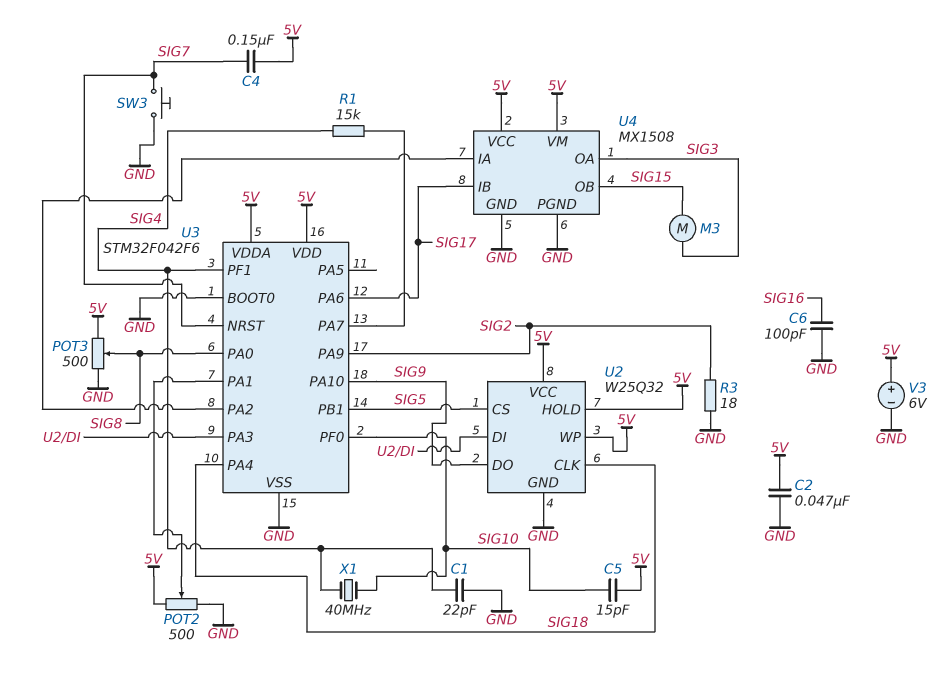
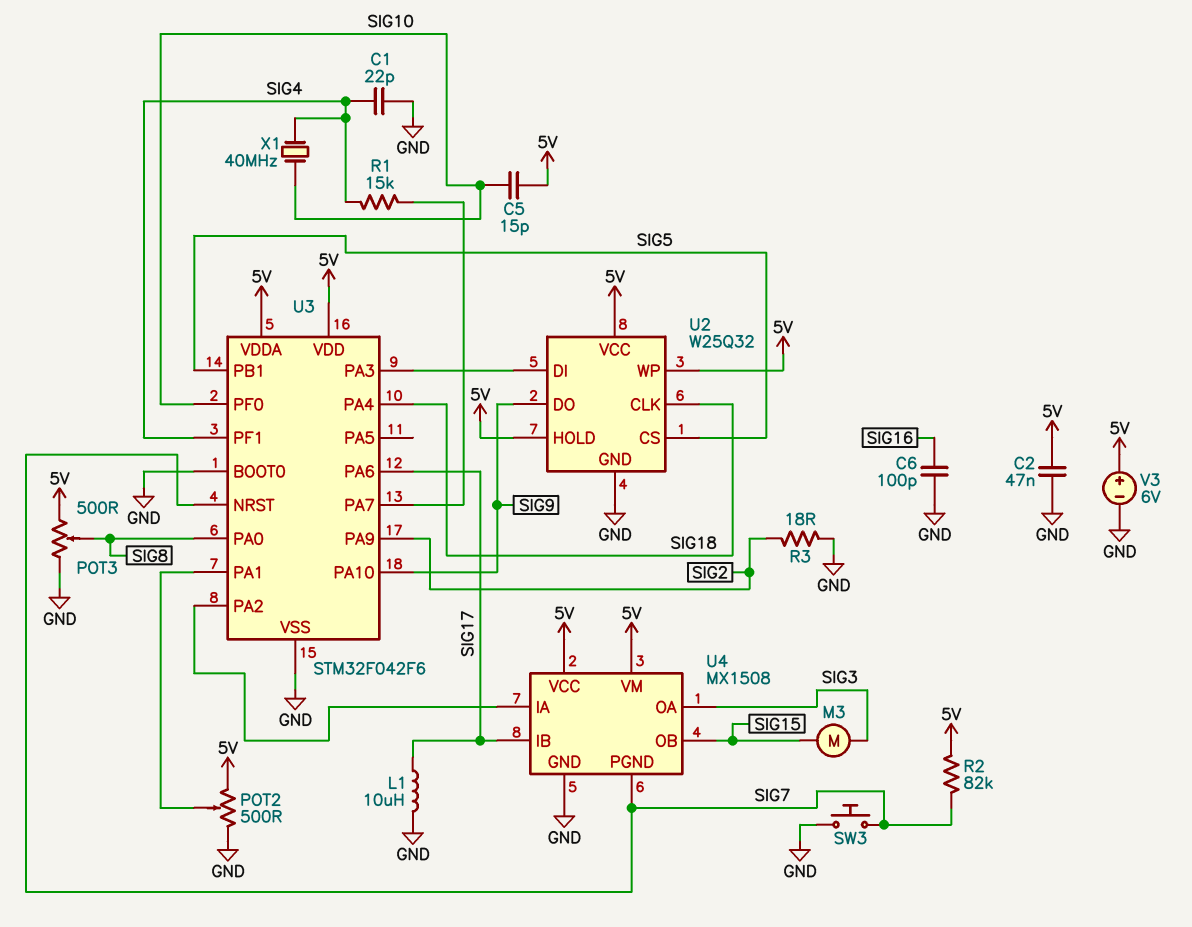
C4: 150nF (5V, SIG7) -> none
L1: none -> 10uH (GND, SIG17)
R2: none -> 82k (5V, SIG7)
U4 pin PGND: GND -> SIG7

